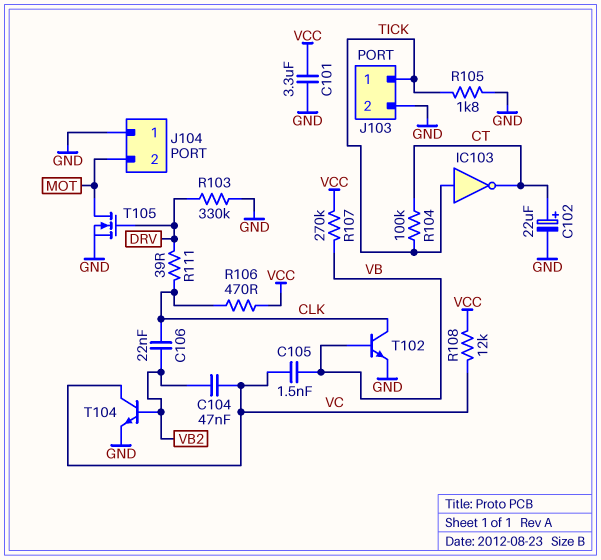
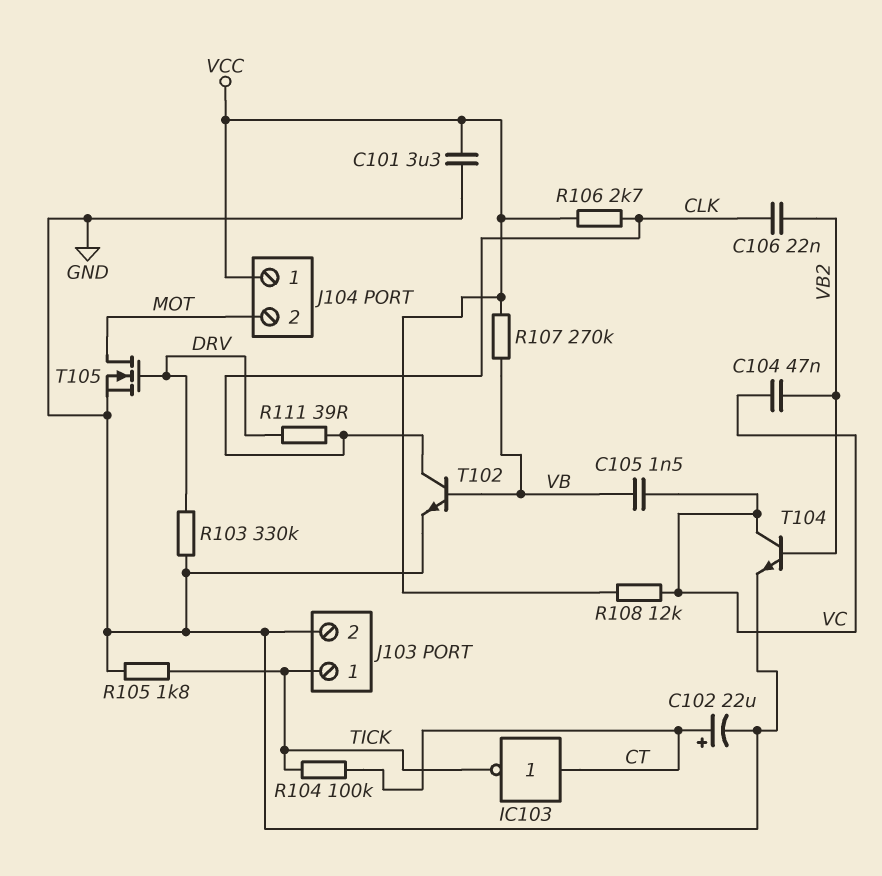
IC103: NOT (in TICK, out CT) -> NOT (in CT, out TICK)
J104 pin 1: GND -> VCC
R106: 470 (CLK, VCC) -> 2.7k (CLK, VCC)

